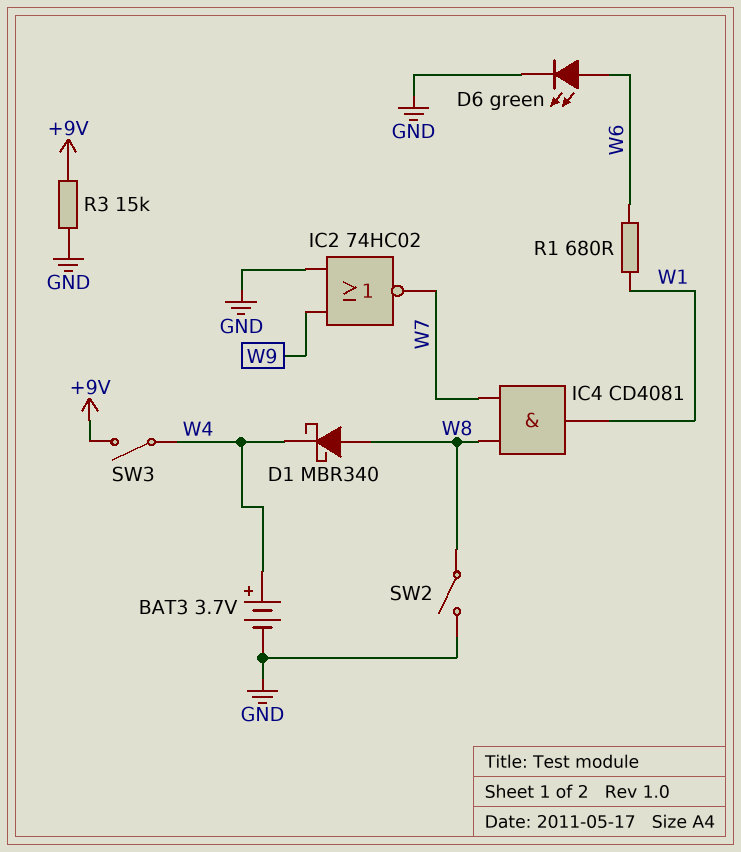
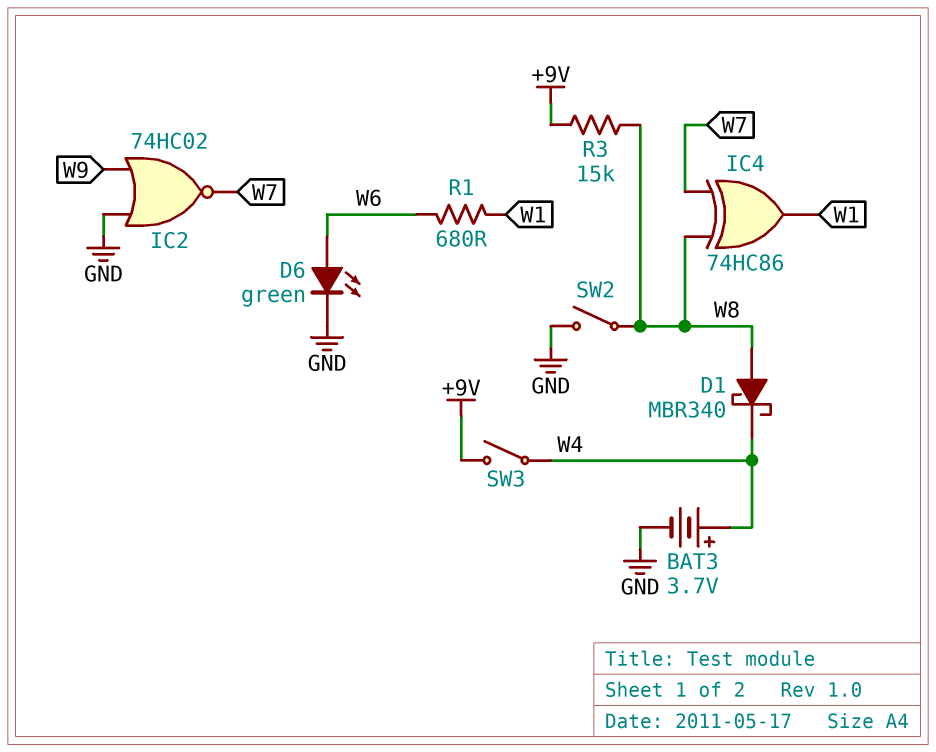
IC4: AND CD4081 (in W7, in W8, out W1) -> XOR 74HC86 (in W7, in W8, out W1)
R3: 15k (+9V, GND) -> 15k (+9V, W8)

